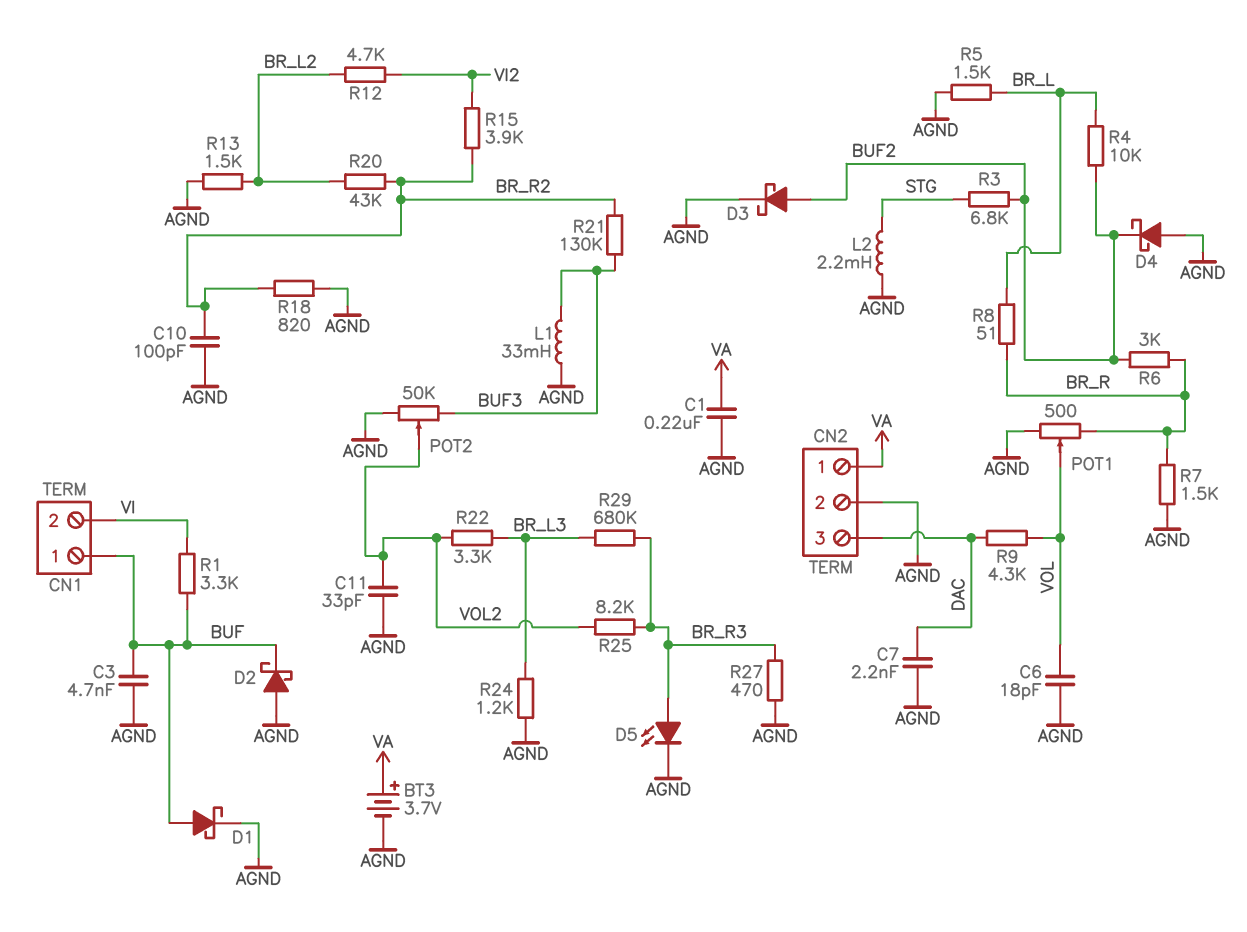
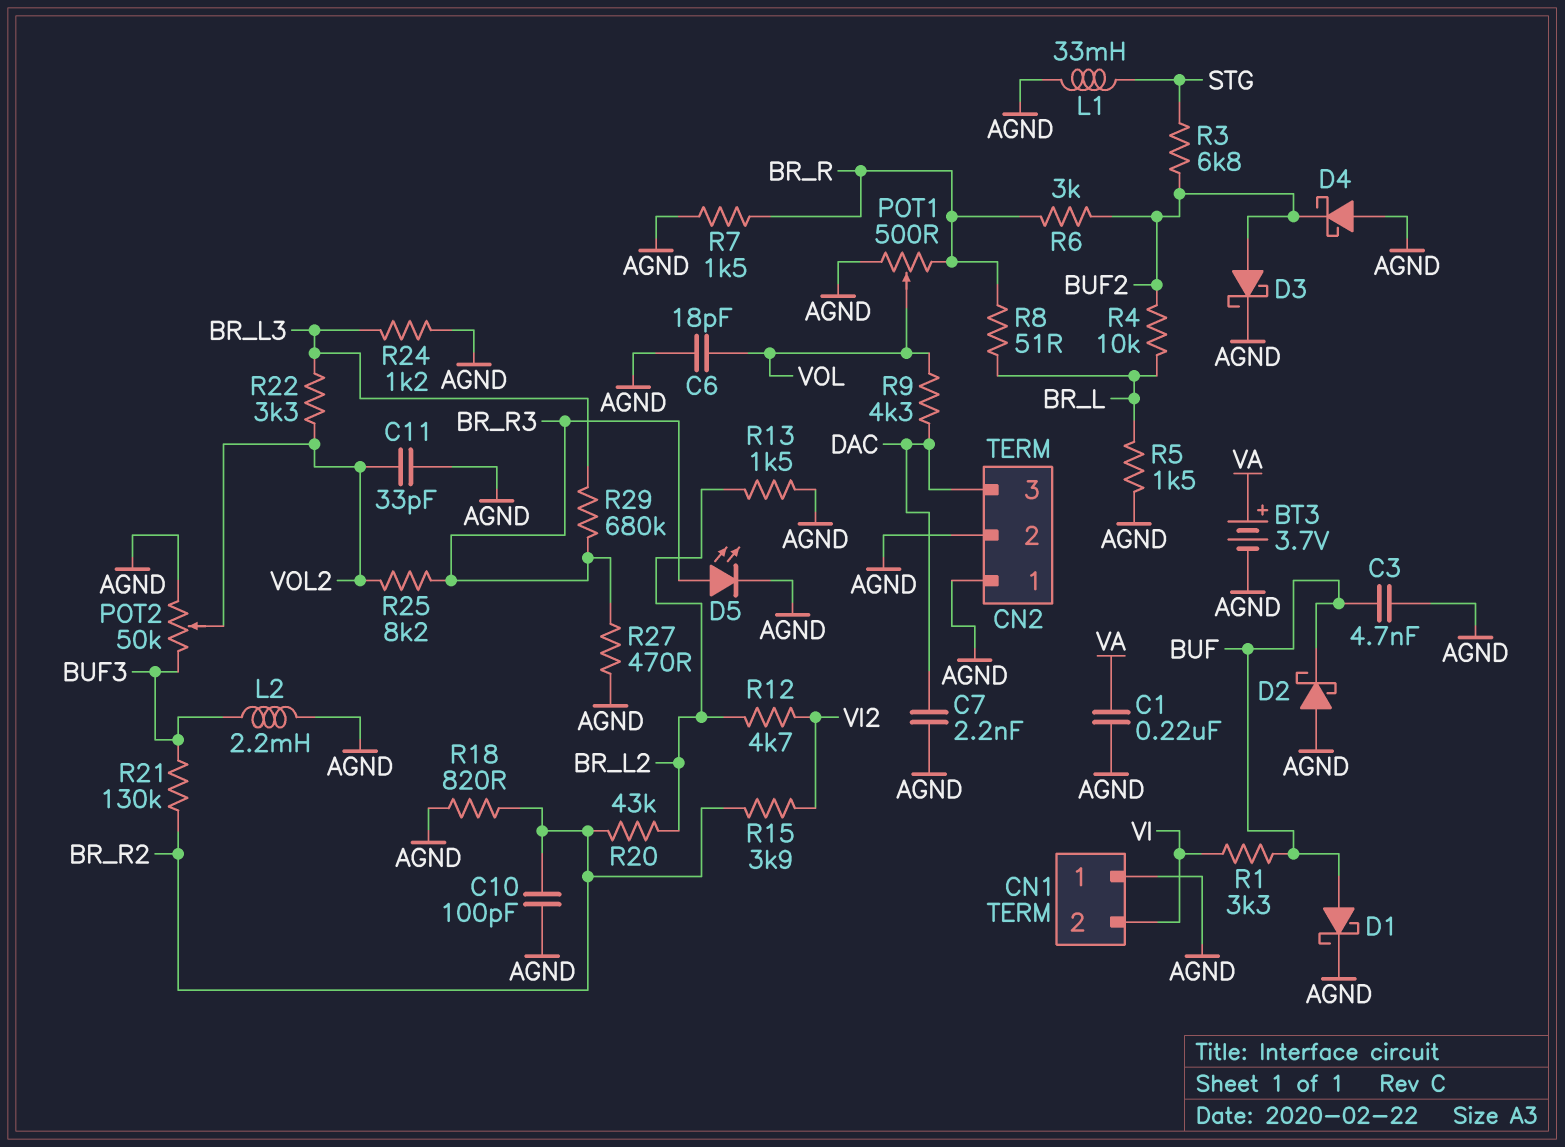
CN1 pin 1: BUF -> AGND
CN2 pin 1: VA -> AGND
L1: 33mH (AGND, BUF3) -> 33mH (AGND, STG)
L2: 2.2mH (AGND, STG) -> 2.2mH (AGND, BUF3)

